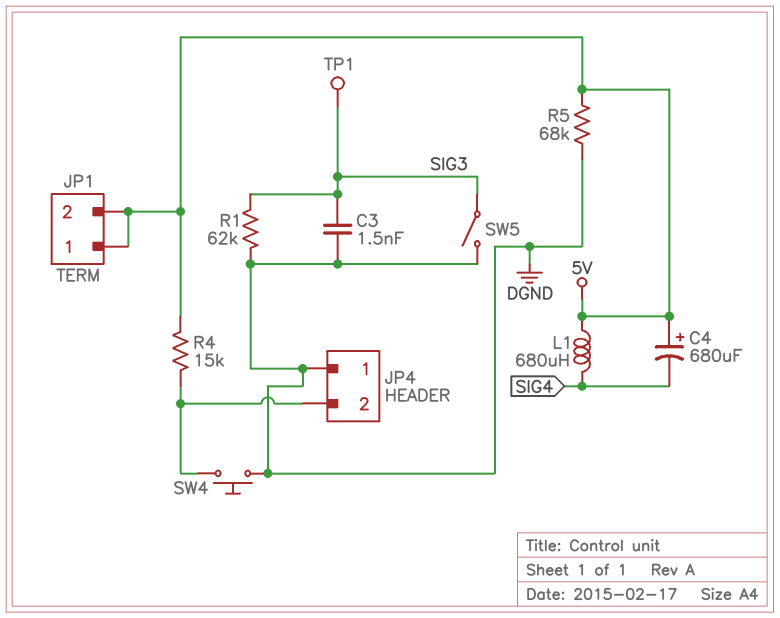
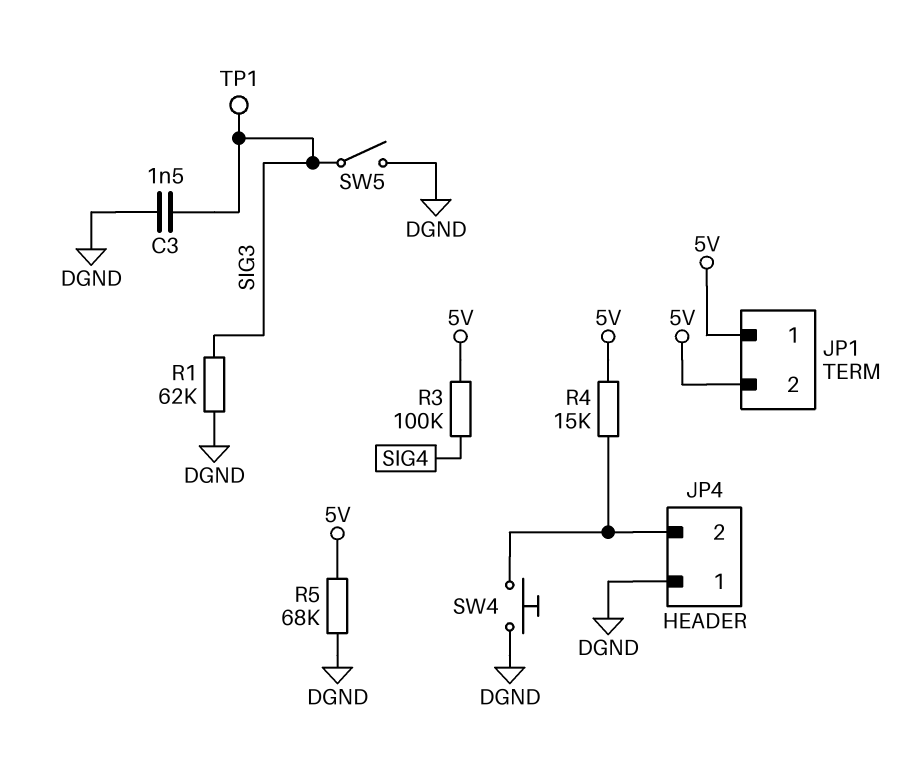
C4: 680uF (plus 5V, minus SIG4) -> none
L1: 680uH (5V, SIG4) -> none
R3: none -> 100k (5V, SIG4)

